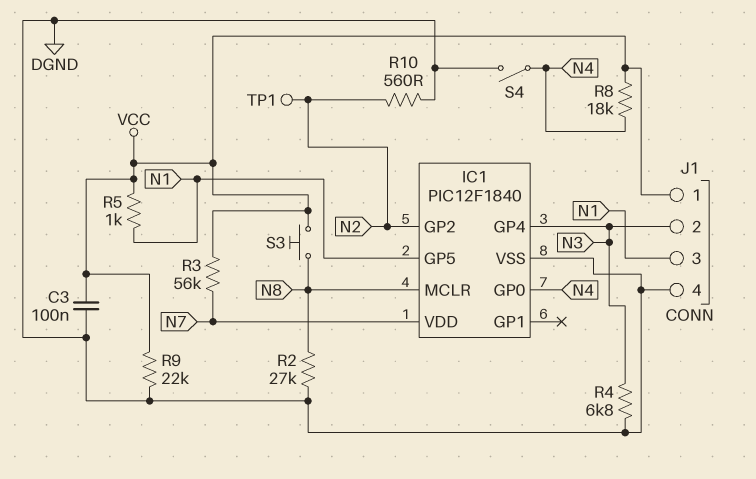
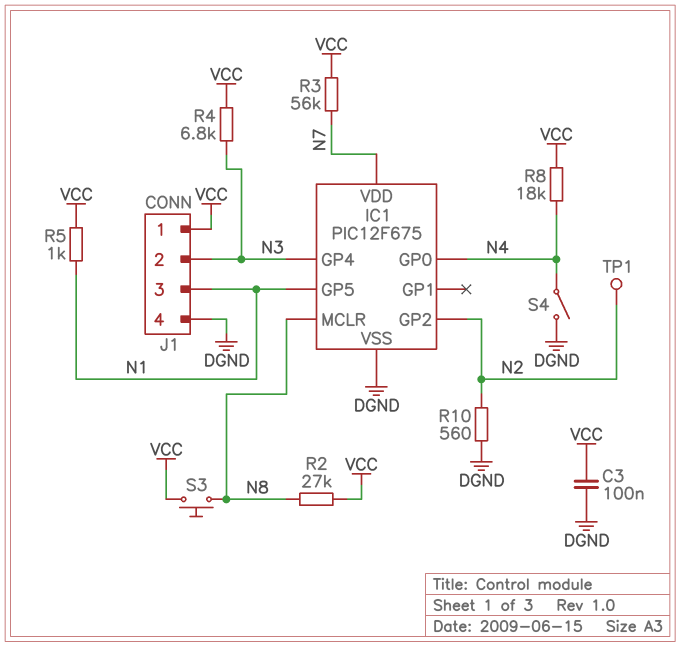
IC1: PIC12F1840 -> PIC12F675
R2: 27k (DGND, N8) -> 27k (N8, VCC)
R4: 6.8k (DGND, N3) -> 6.8k (N3, VCC)
R9: 22k (DGND, VCC) -> none

